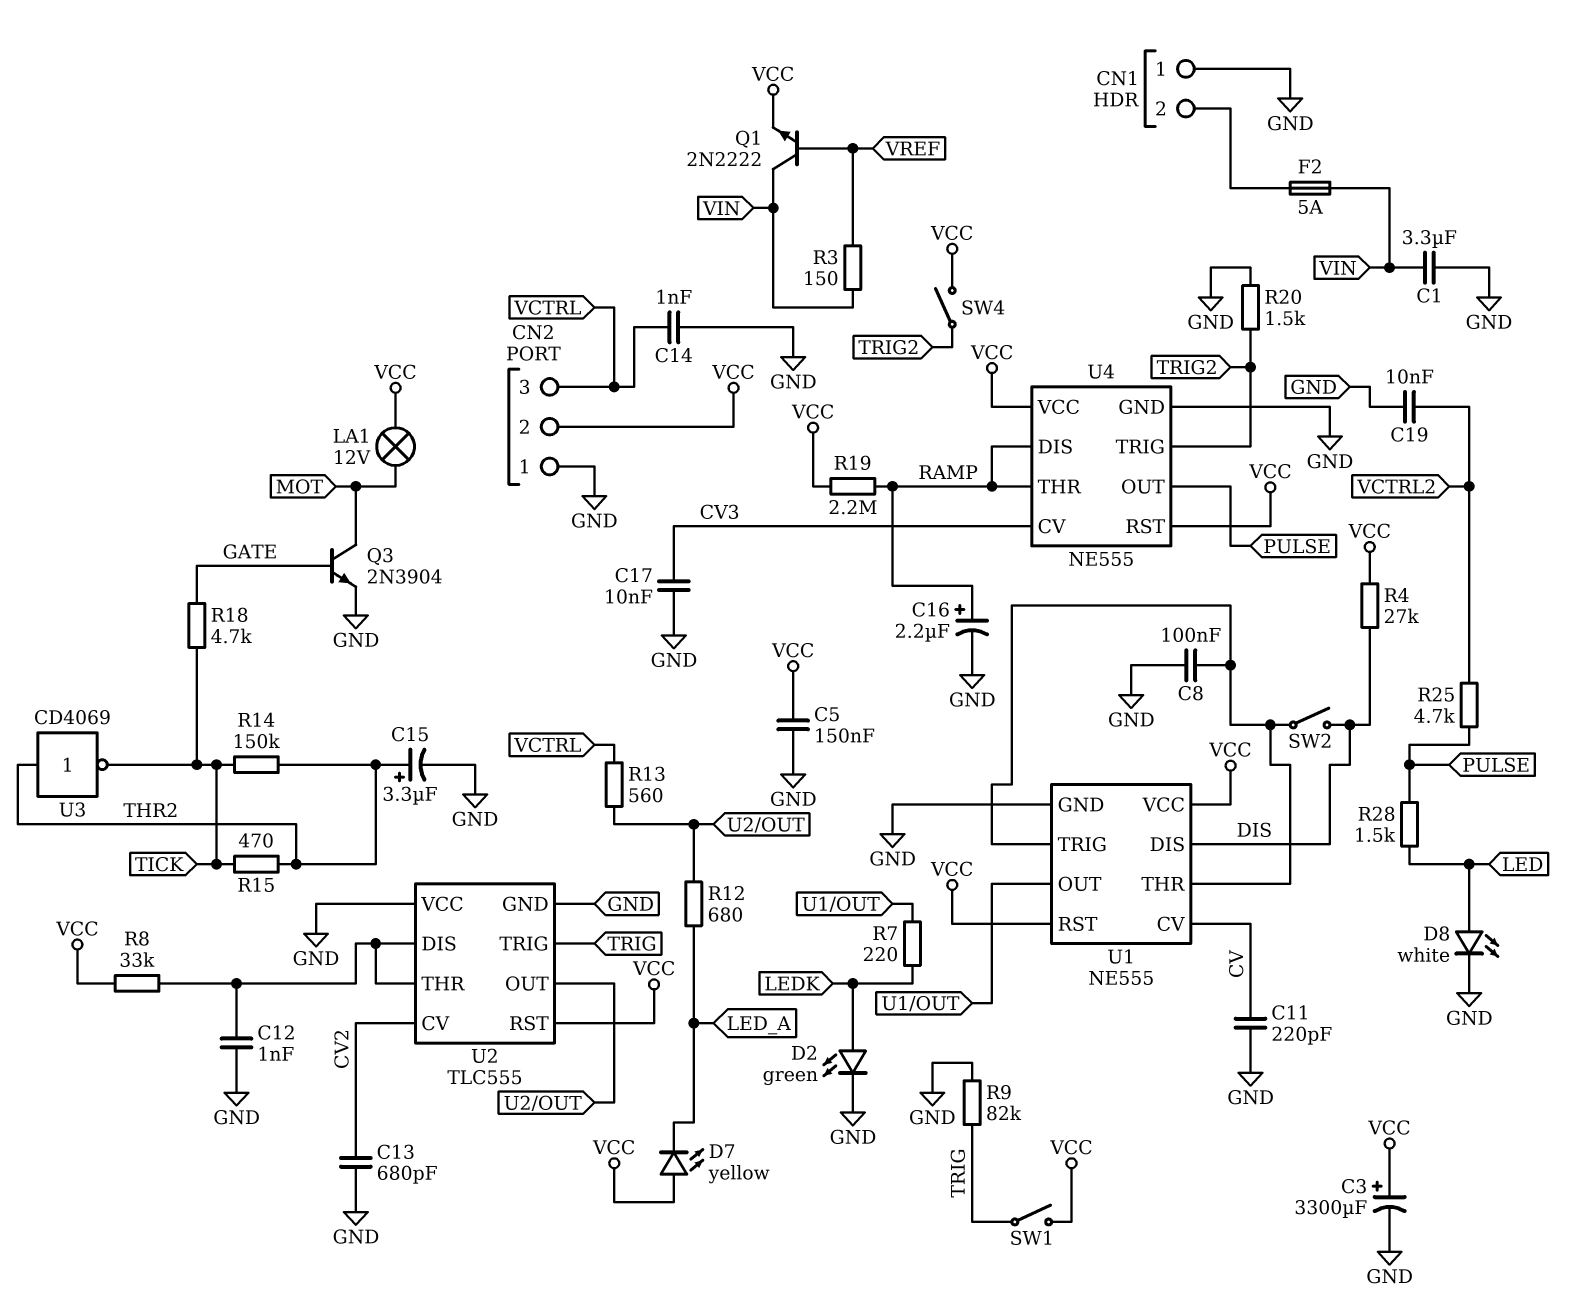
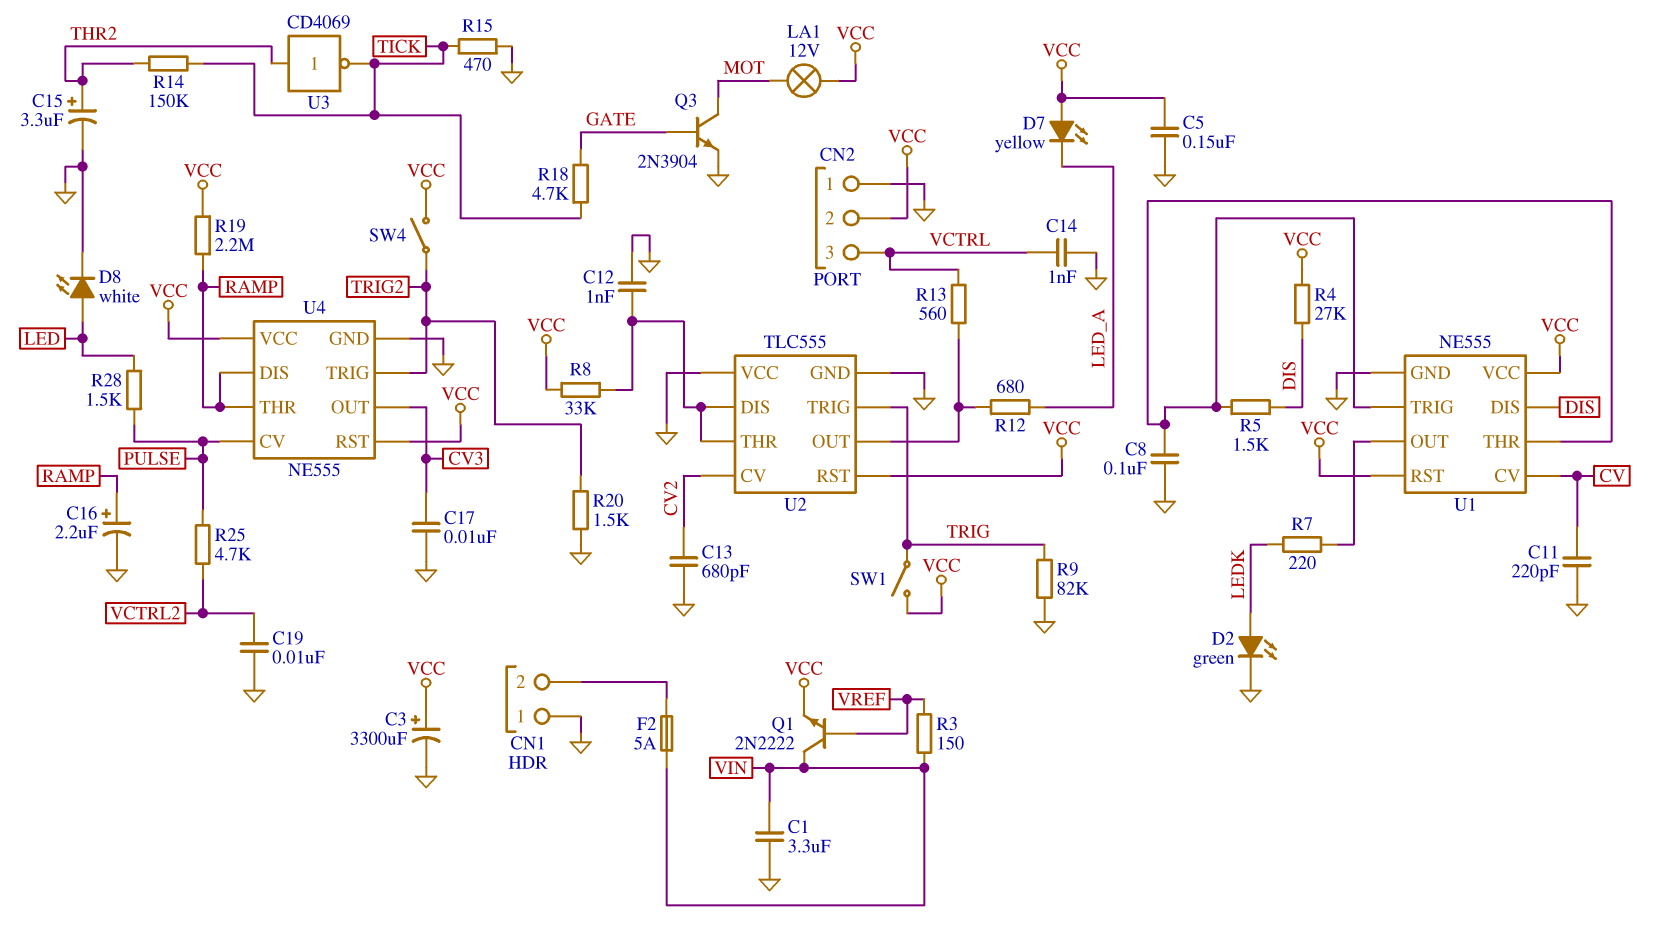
R5: none -> 1.5k (DIS, U1/THR)
R15: 470 (THR2, TICK) -> 470 (GND, TICK)
SW2: switch (DIS, U1/THR) -> none
U4 pin CV: CV3 -> PULSE
U4 pin OUT: PULSE -> CV3

